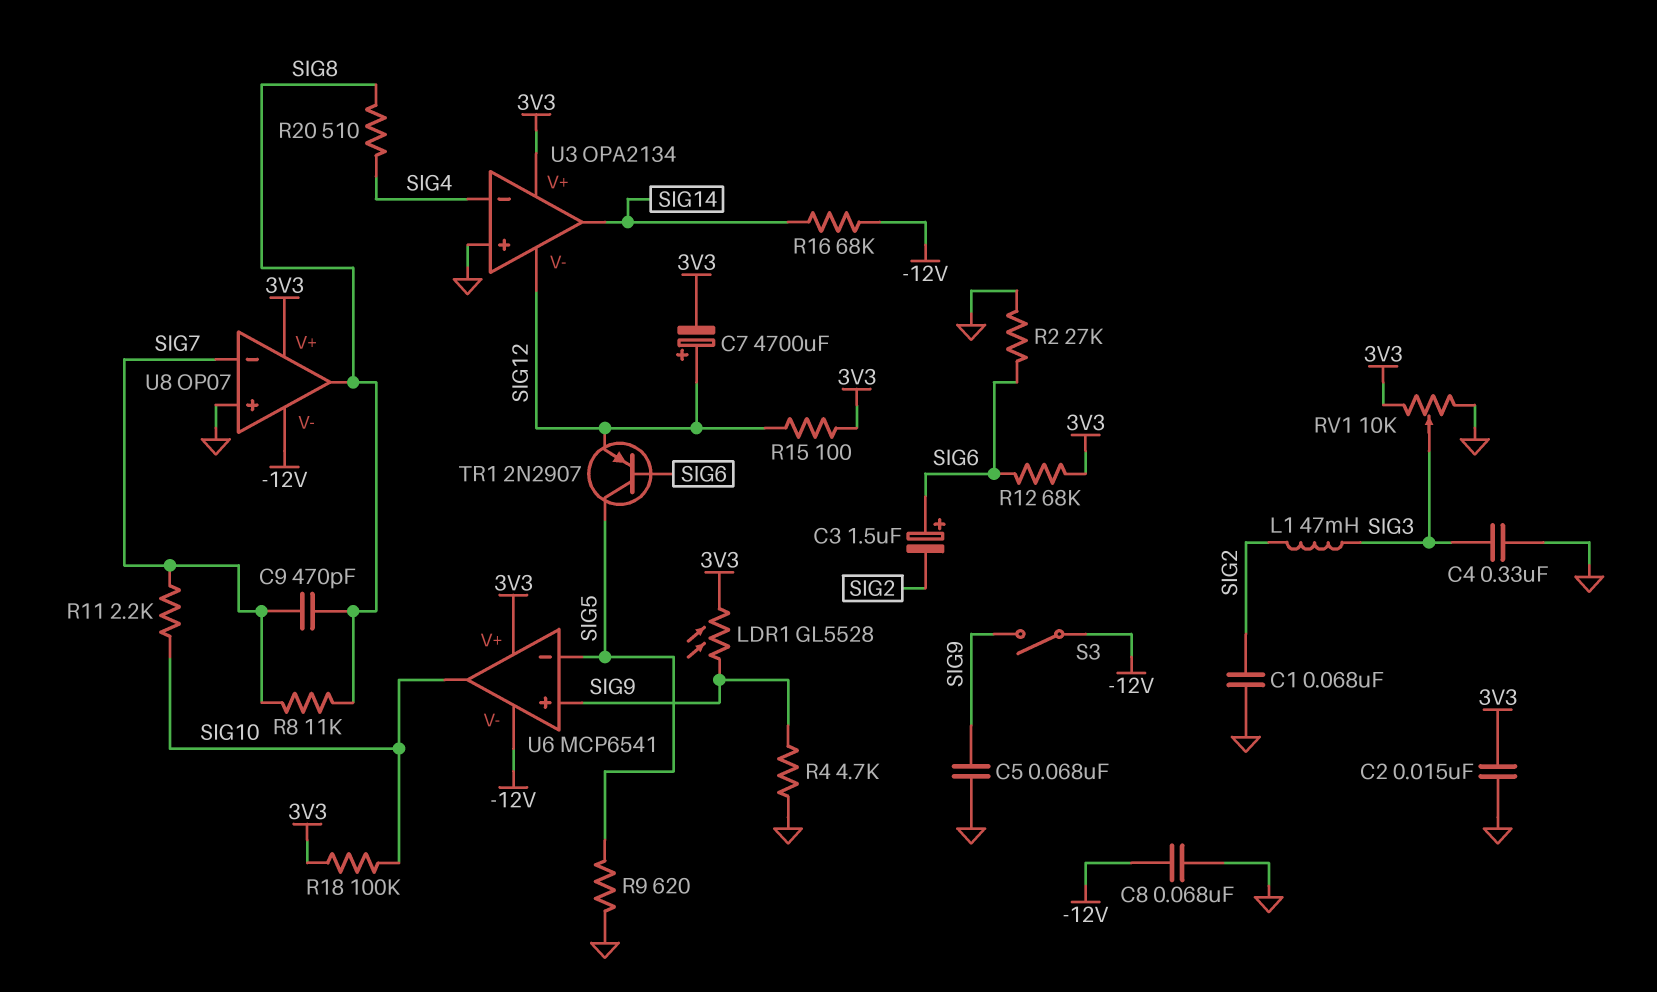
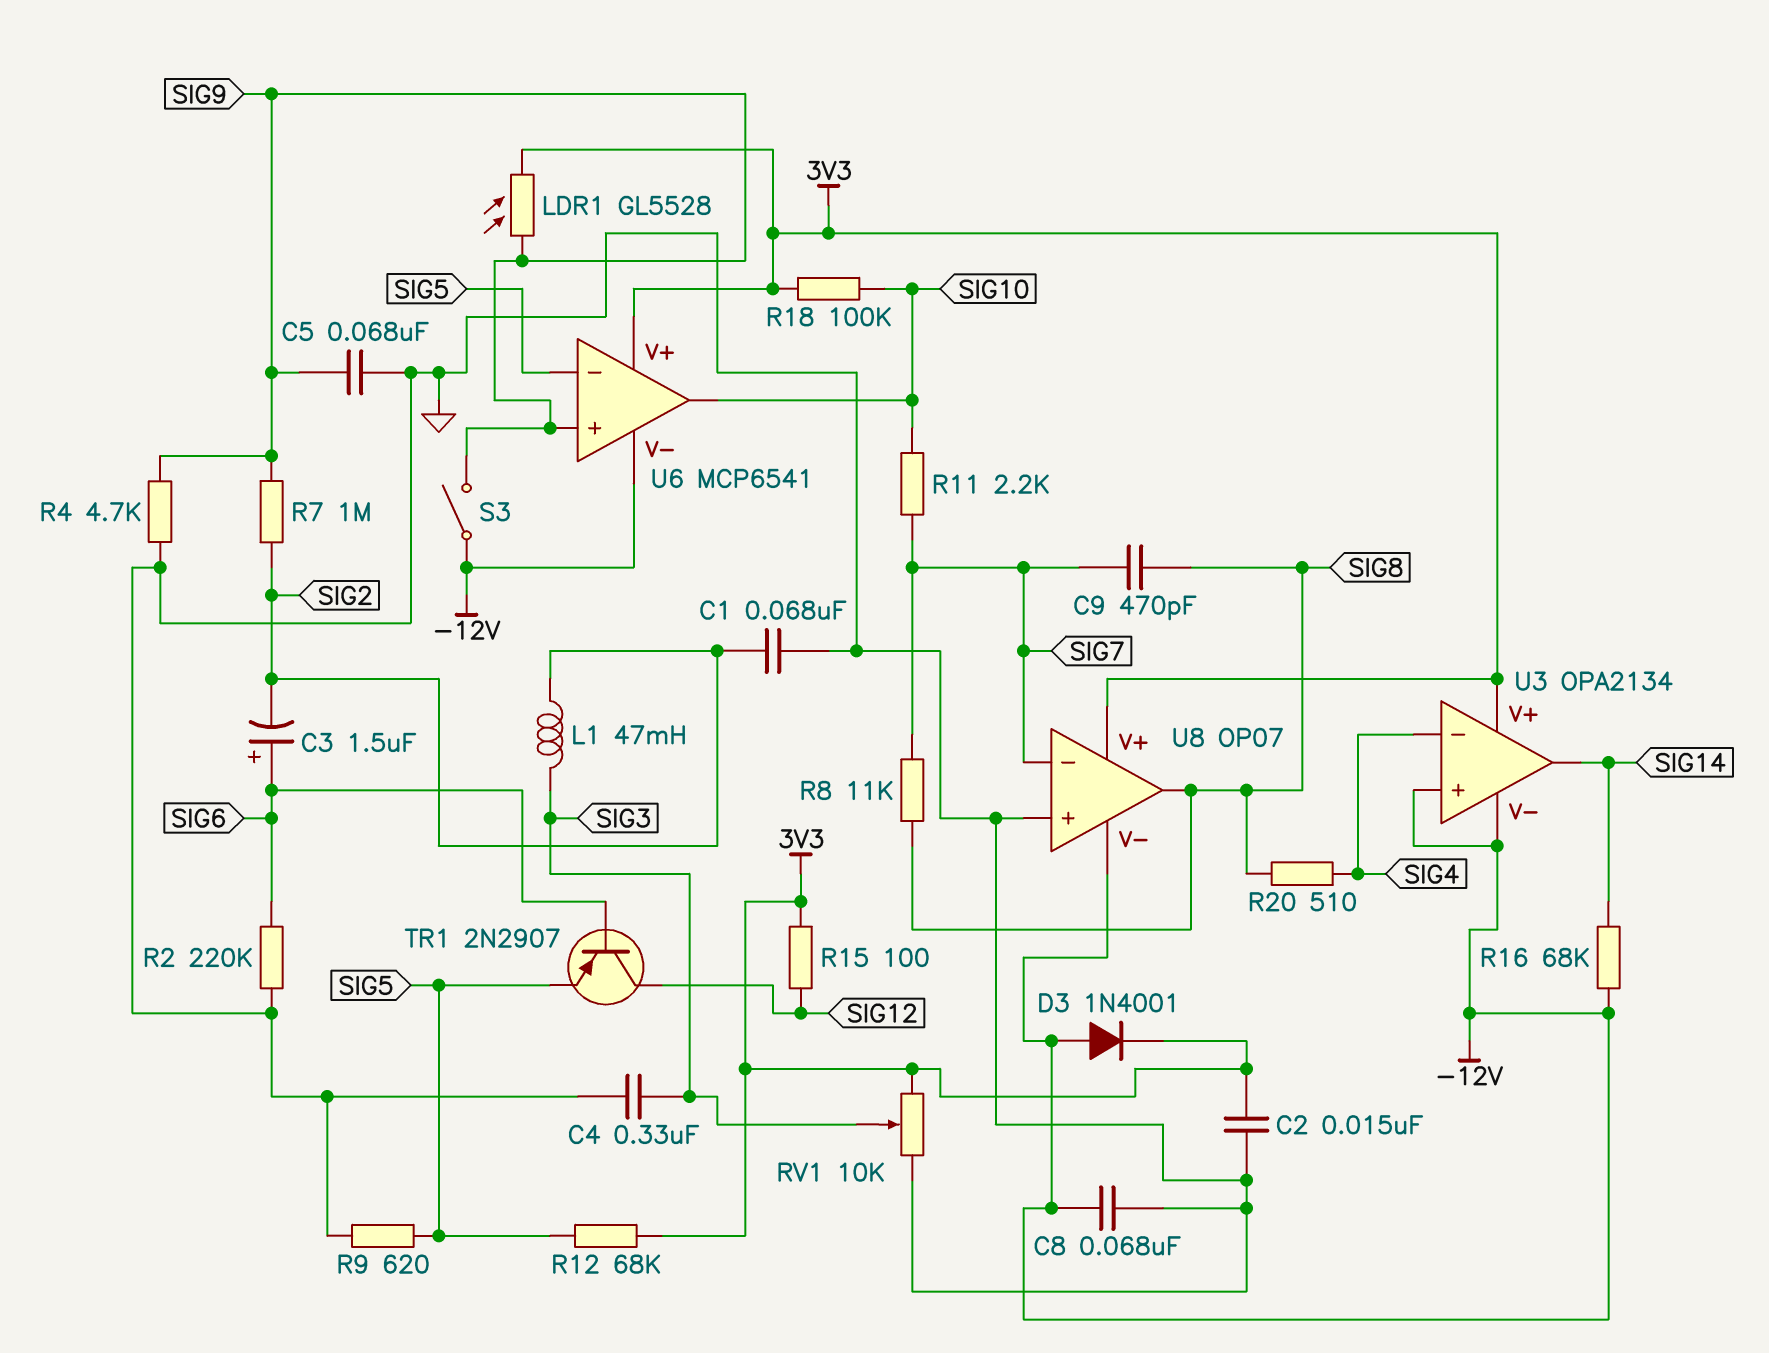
C7: 4700uF (plus SIG12, minus 3V3) -> none
D3: none -> diode 1N4001 (A -12V, K 3V3)
R2: 27k (GND, SIG6) -> 220k (GND, SIG6)
R7: none -> 1M (SIG2, SIG9)
R12: 68k (3V3, SIG6) -> 68k (3V3, SIG5)
TR1: PNP 2N2907 (B SIG6, C SIG5, E SIG12) -> PNP 2N2907 (B SIG6, C SIG12, E SIG5)
U3 pin V-: SIG12 -> -12V
U3 pin in+: GND -> -12V

